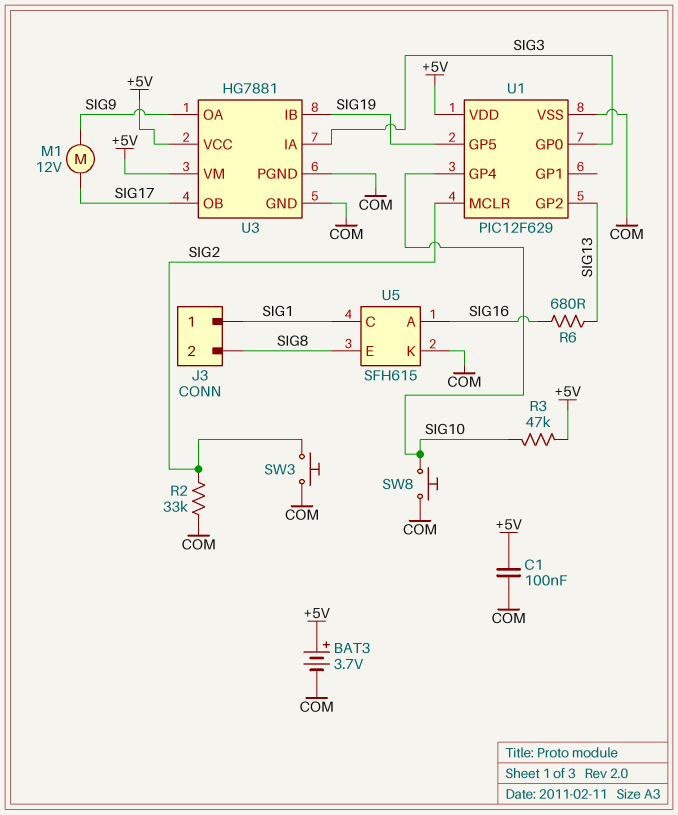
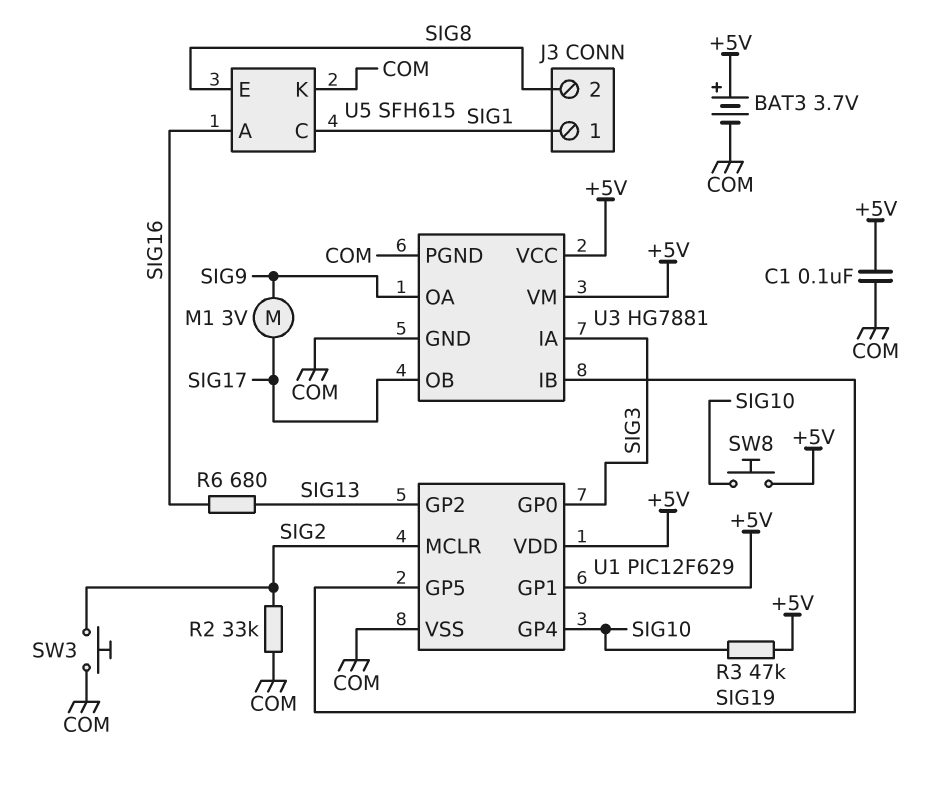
M1: motor 12V (SIG9, SIG17) -> motor 3V (SIG9, SIG17)
SW8: button (COM, SIG10) -> button (+5V, SIG10)
U1 pin GP1: none -> +5V

